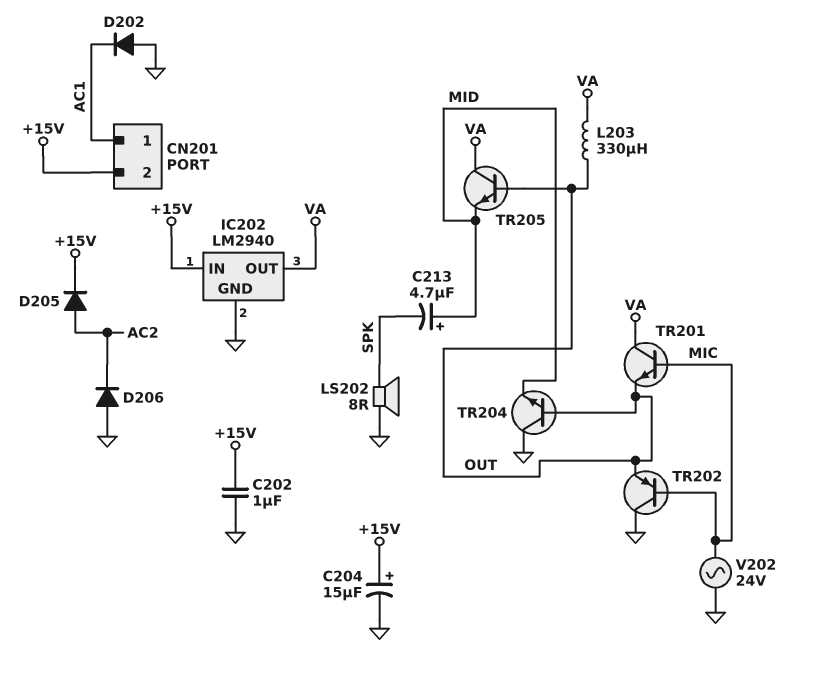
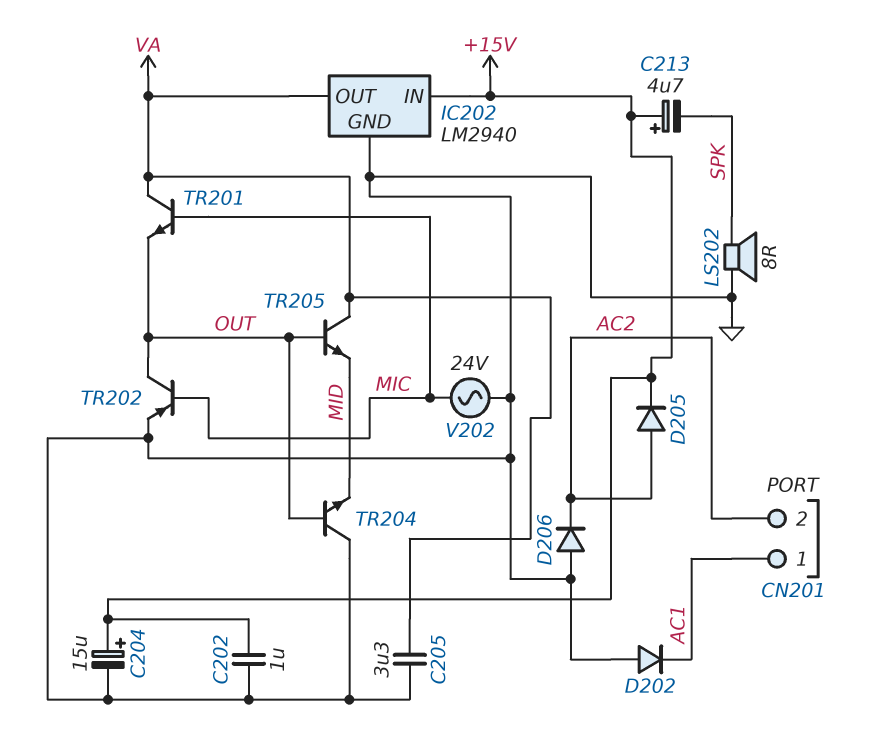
C205: none -> 3.3uF (GND, VA)
C213: 4.7uF (plus MID, minus SPK) -> 4.7uF (plus +15V, minus SPK)
CN201 pin 2: +15V -> AC2
L203: 330uH (OUT, VA) -> none
TR202: PNP (B MIC, C GND, E OUT) -> PNP (B MIC, C OUT, E GND)

